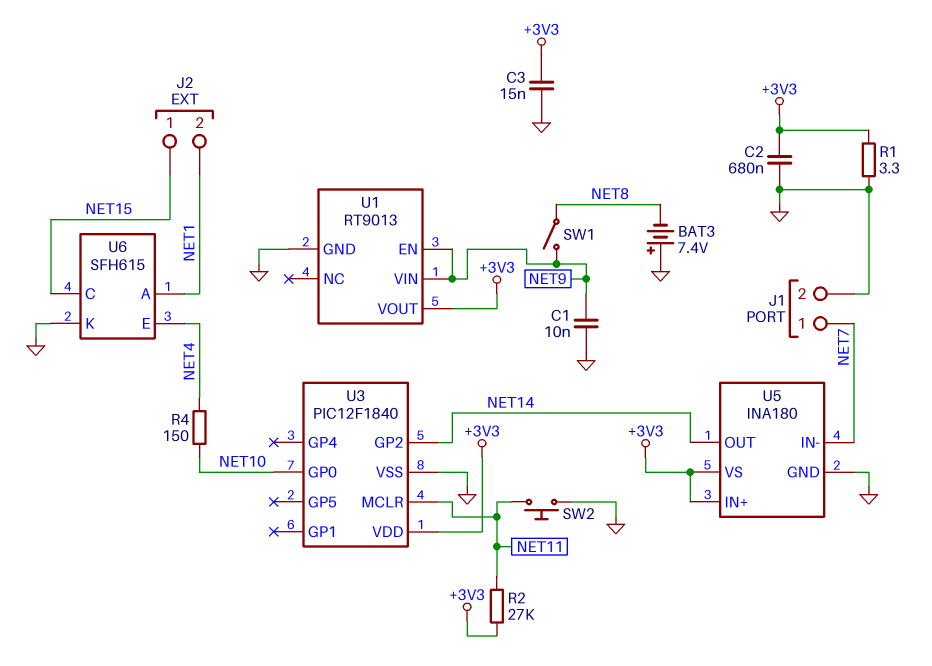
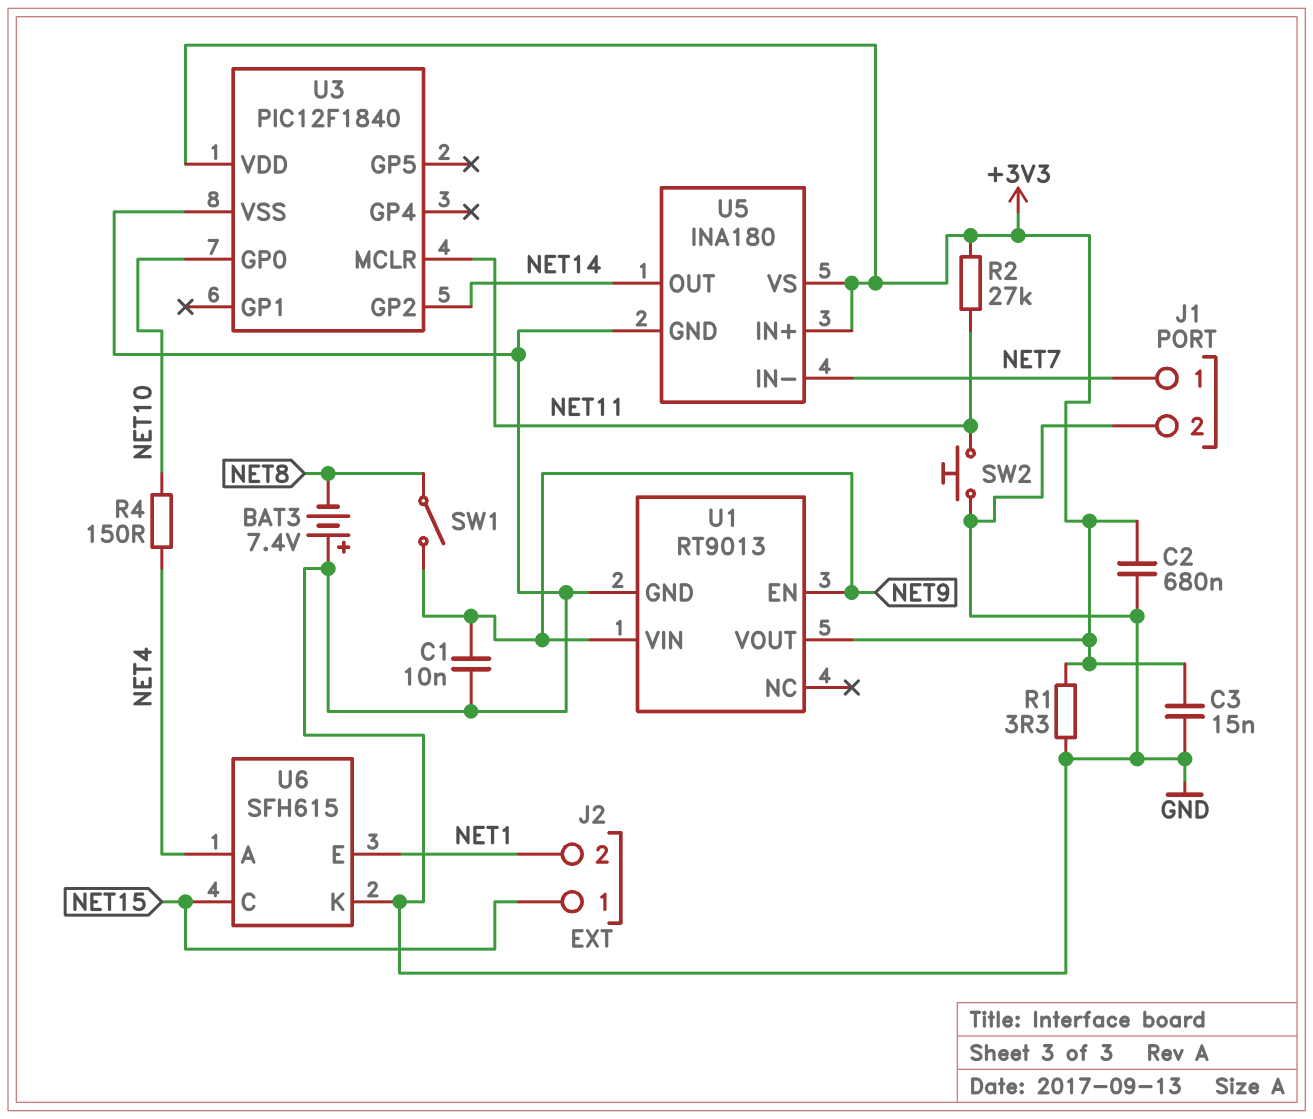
U6 pin A: NET1 -> NET4
U6 pin E: NET4 -> NET1

